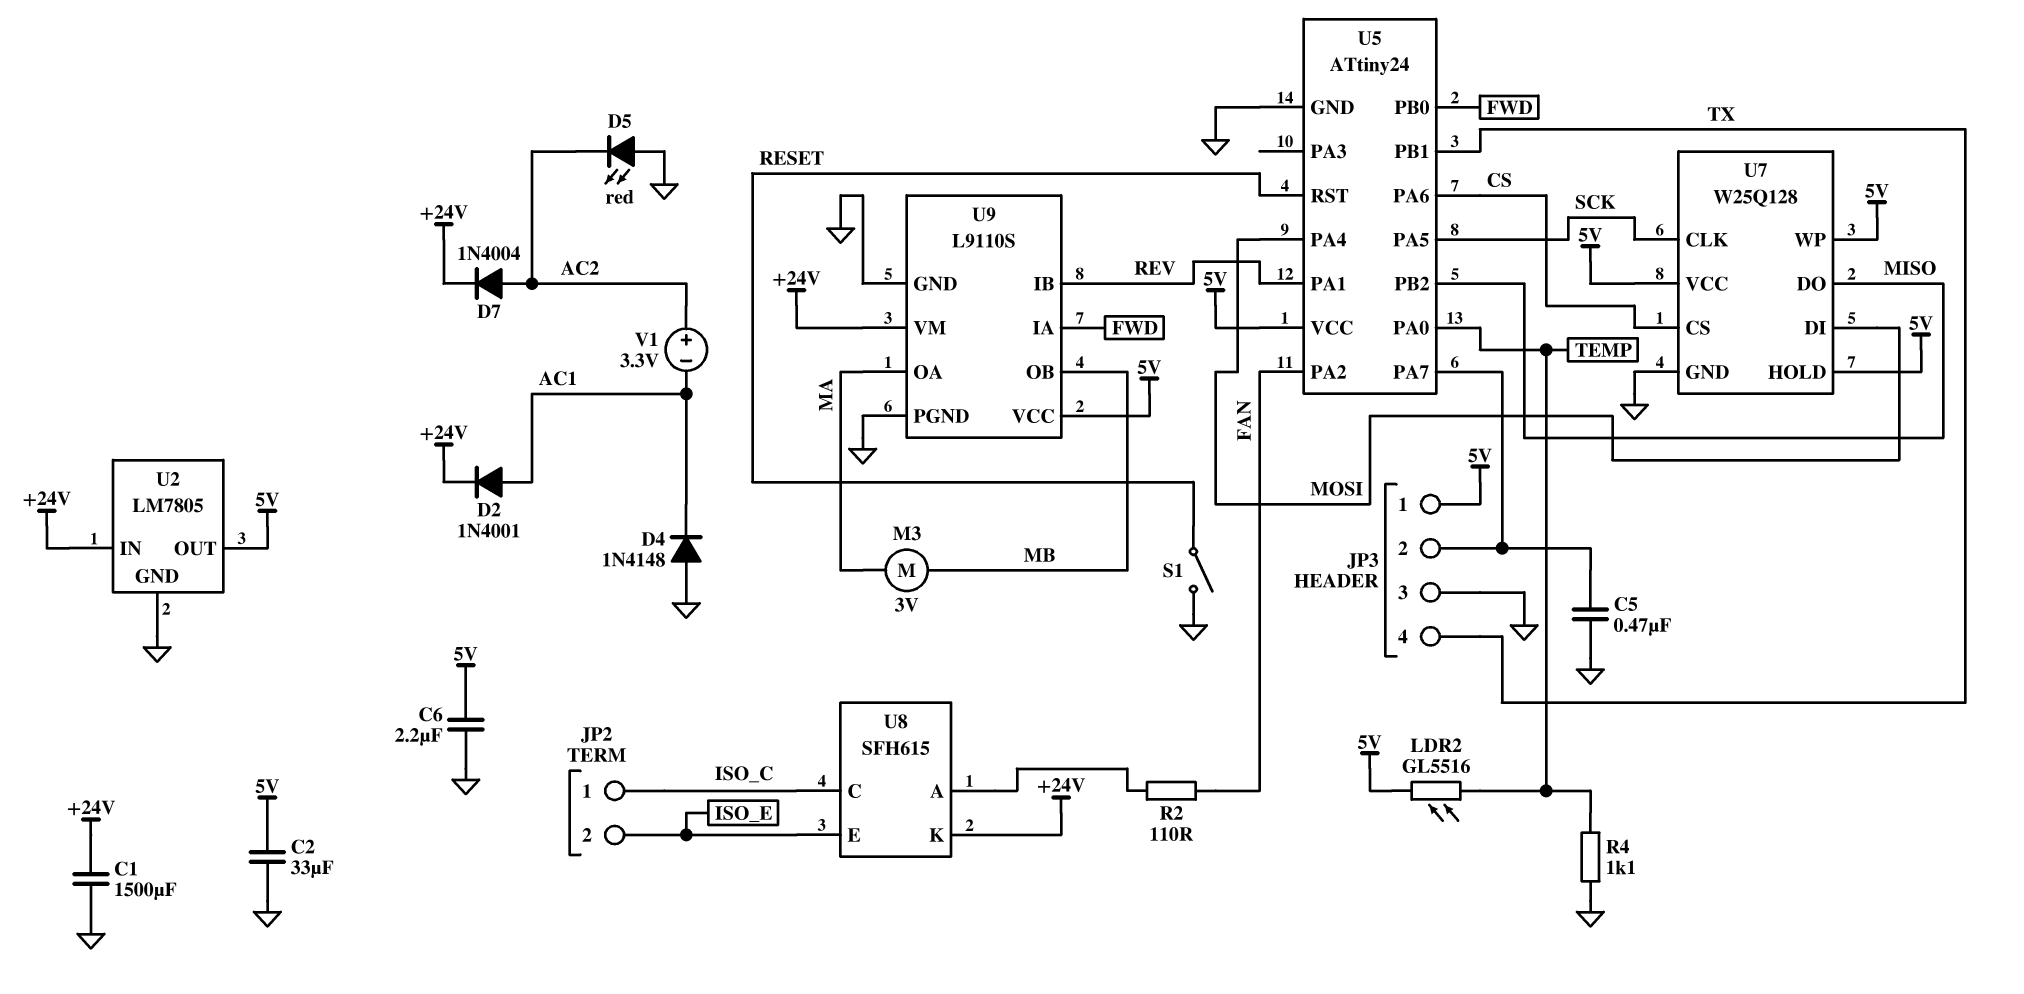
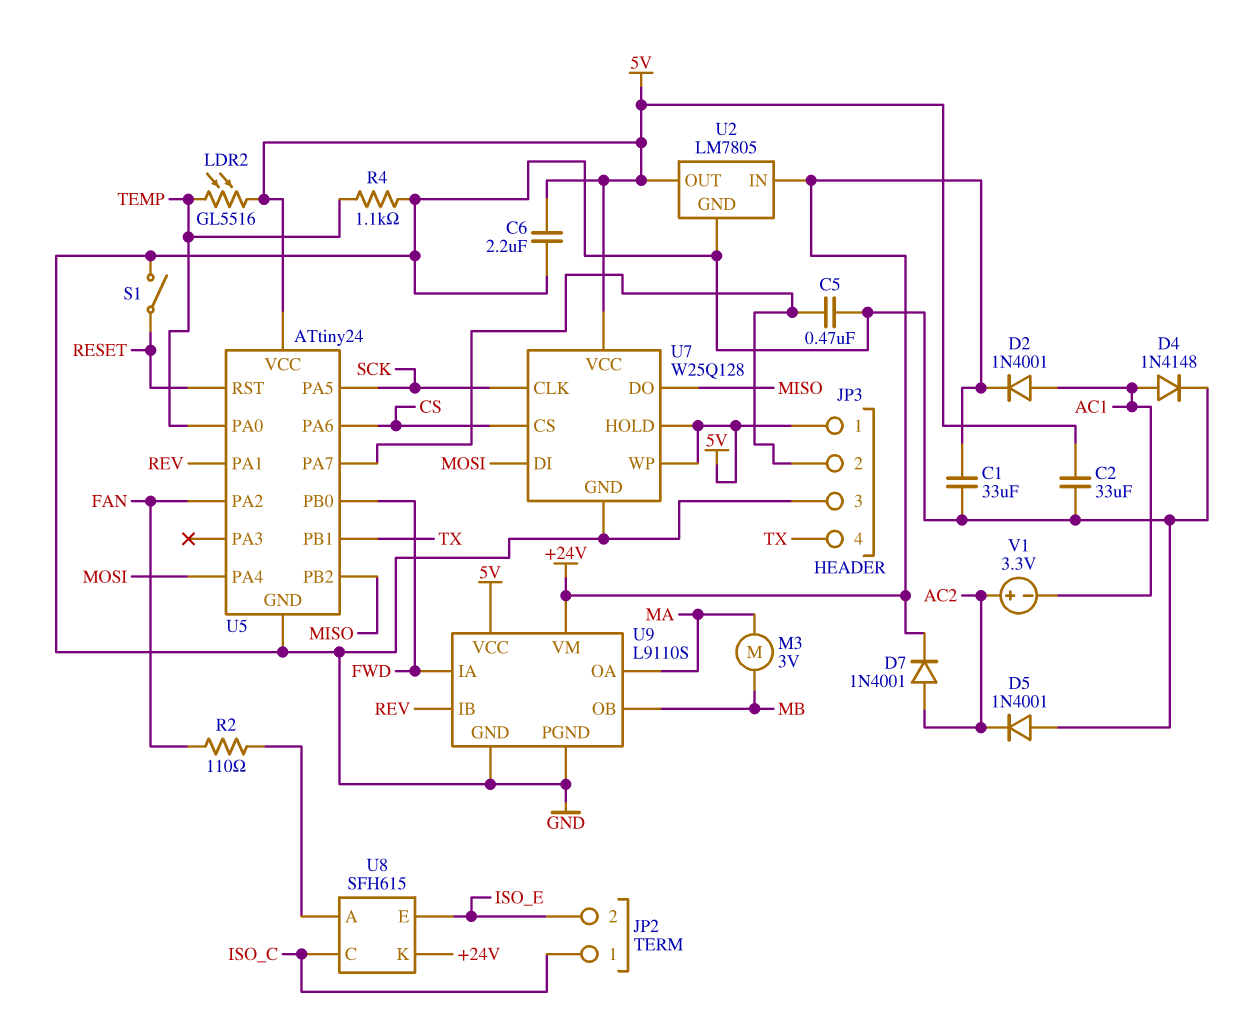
C1: 1500uF (+24V, GND) -> 33uF (+24V, GND)
D4: diode 1N4148 (A GND, K AC1) -> diode 1N4148 (A AC1, K GND)
D5: LED red (A GND, K AC2) -> diode 1N4001 (A GND, K AC2)
D7: diode 1N4004 (A AC2, K +24V) -> diode 1N4001 (A AC2, K +24V)

